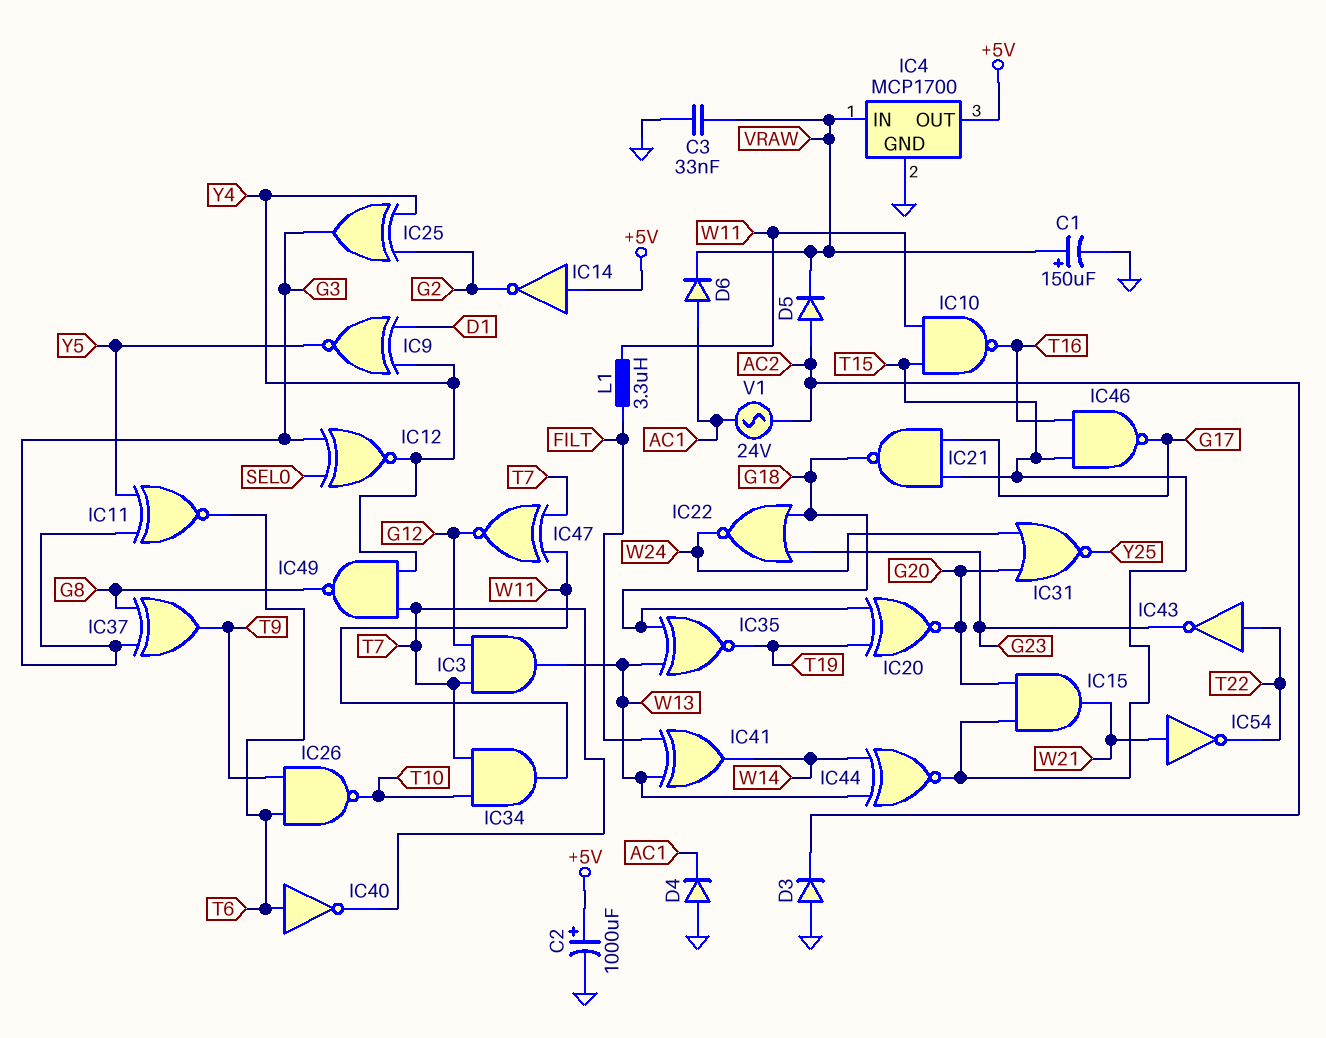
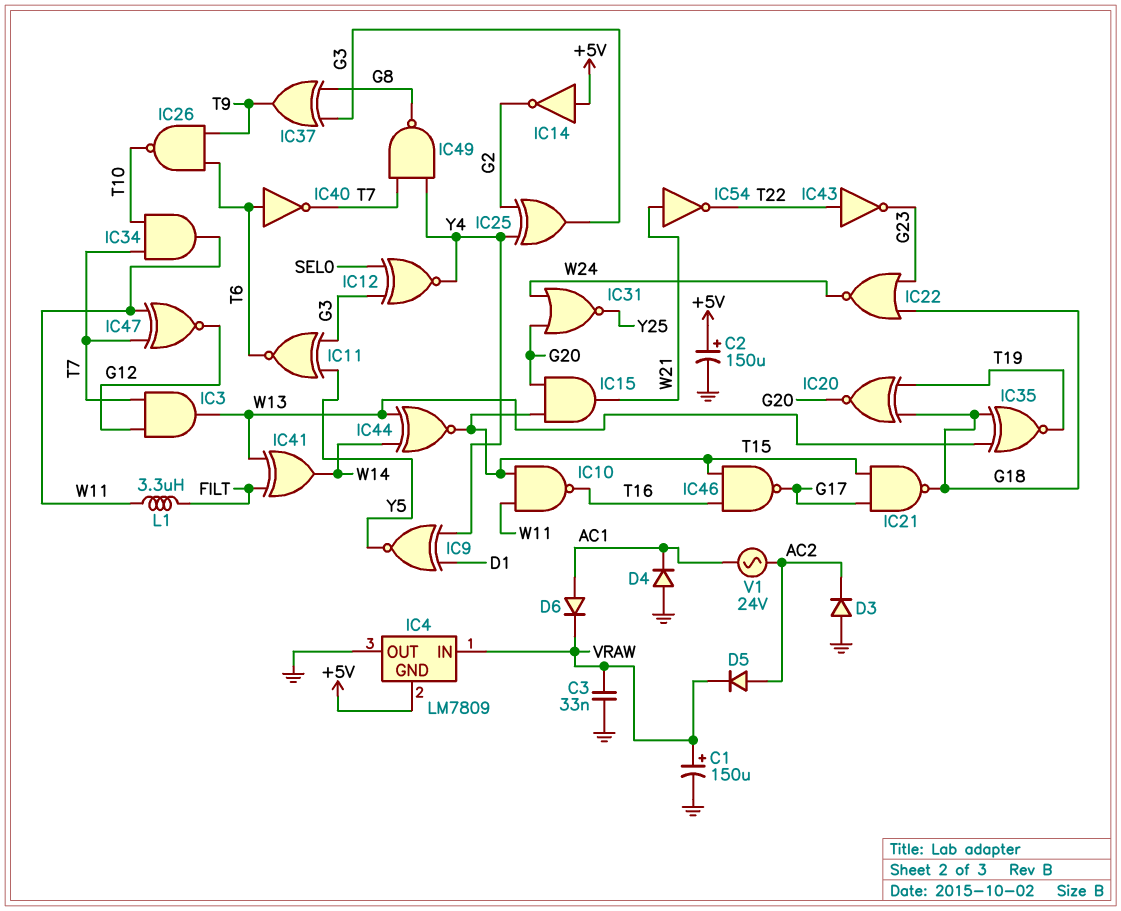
C2: 1000uF (plus +5V, minus GND) -> 150uF (plus +5V, minus GND)
IC4: MCP1700 -> LM7809
IC4 pin GND: GND -> +5V
IC4 pin OUT: +5V -> GND

